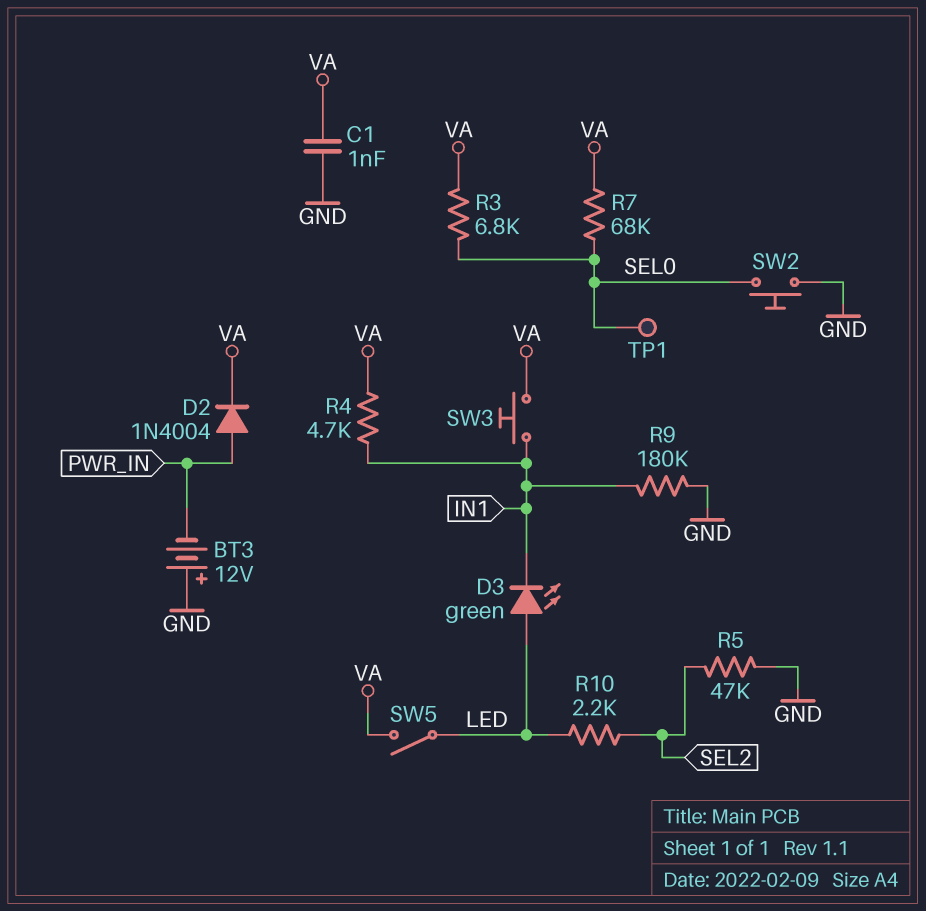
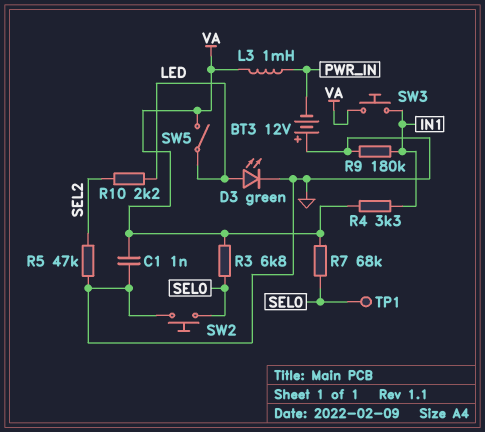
D2: diode 1N4004 (A PWR_IN, K VA) -> none
D3: LED green (A LED, K IN1) -> LED green (A LED, K GND)
L3: none -> 1mH (PWR_IN, VA)
R4: 4.7k (IN1, VA) -> 3.3k (IN1, VA)

